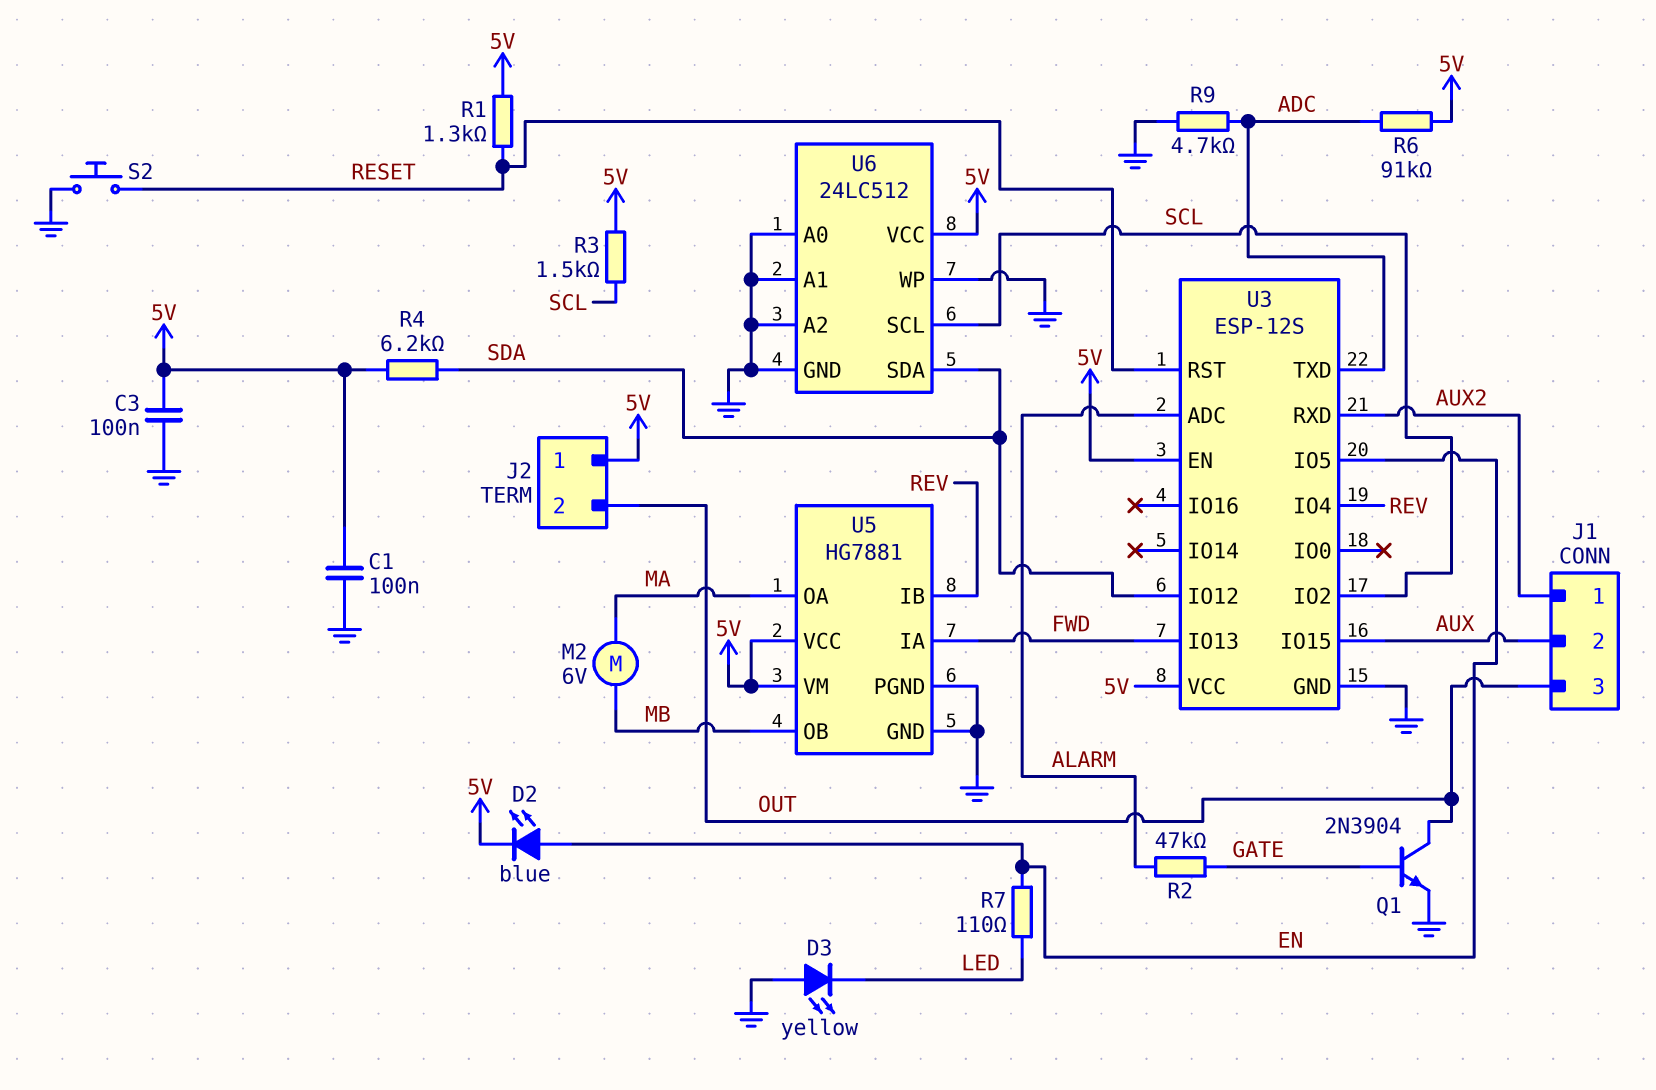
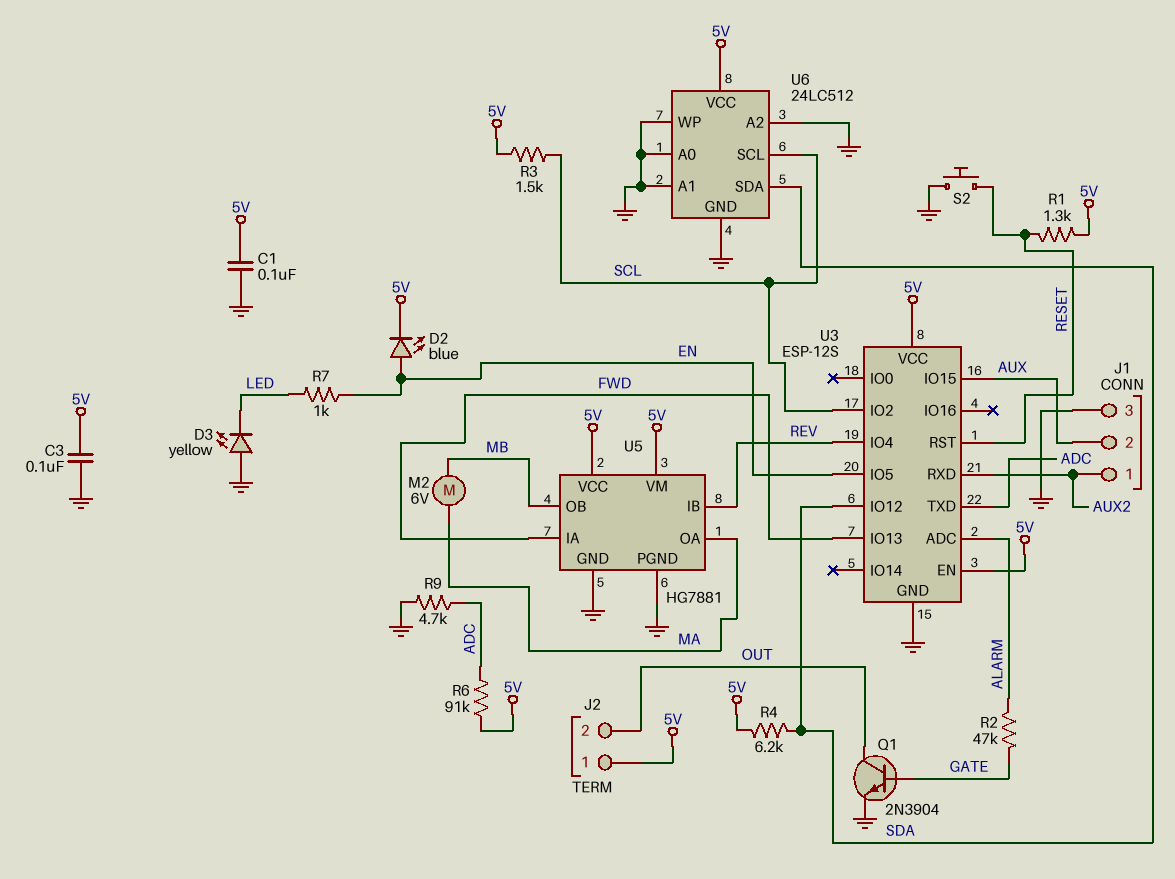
J1 pin 3: OUT -> GND
R7: 110 (EN, LED) -> 1k (EN, LED)

